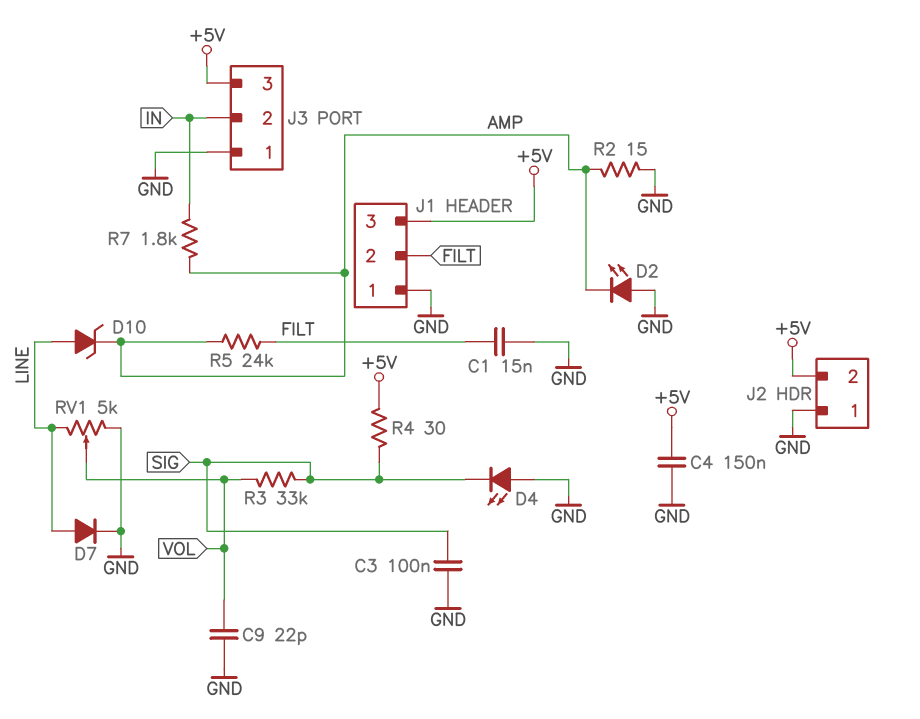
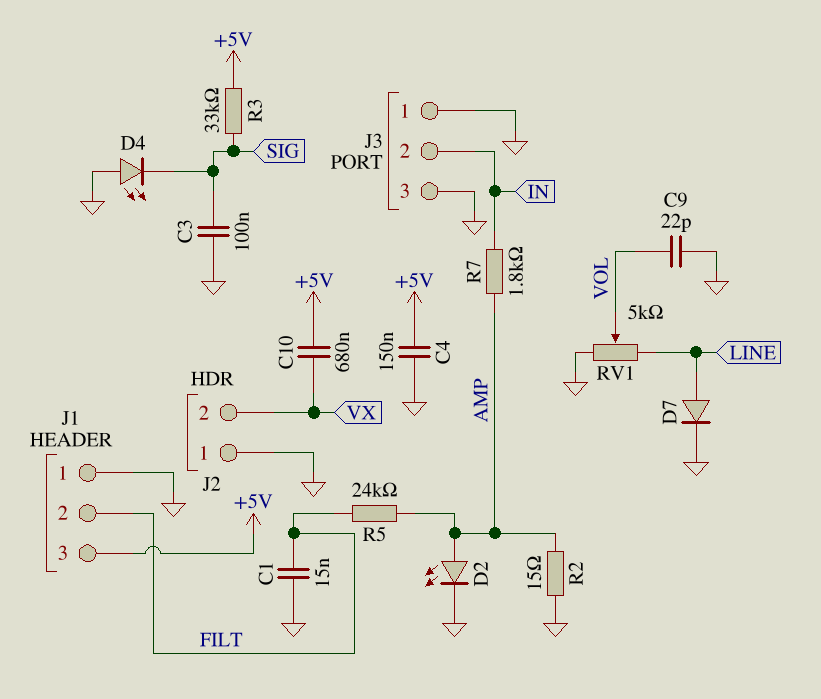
C10: none -> 680nF (+5V, VX)
D2: LED (A GND, K AMP) -> LED (A AMP, K GND)
D10: zener (A LINE, K AMP) -> none
J2 pin 2: +5V -> VX
J3 pin 3: +5V -> GND
R3: 33k (SIG, VOL) -> 33k (+5V, SIG)
R4: 30 (+5V, SIG) -> none

